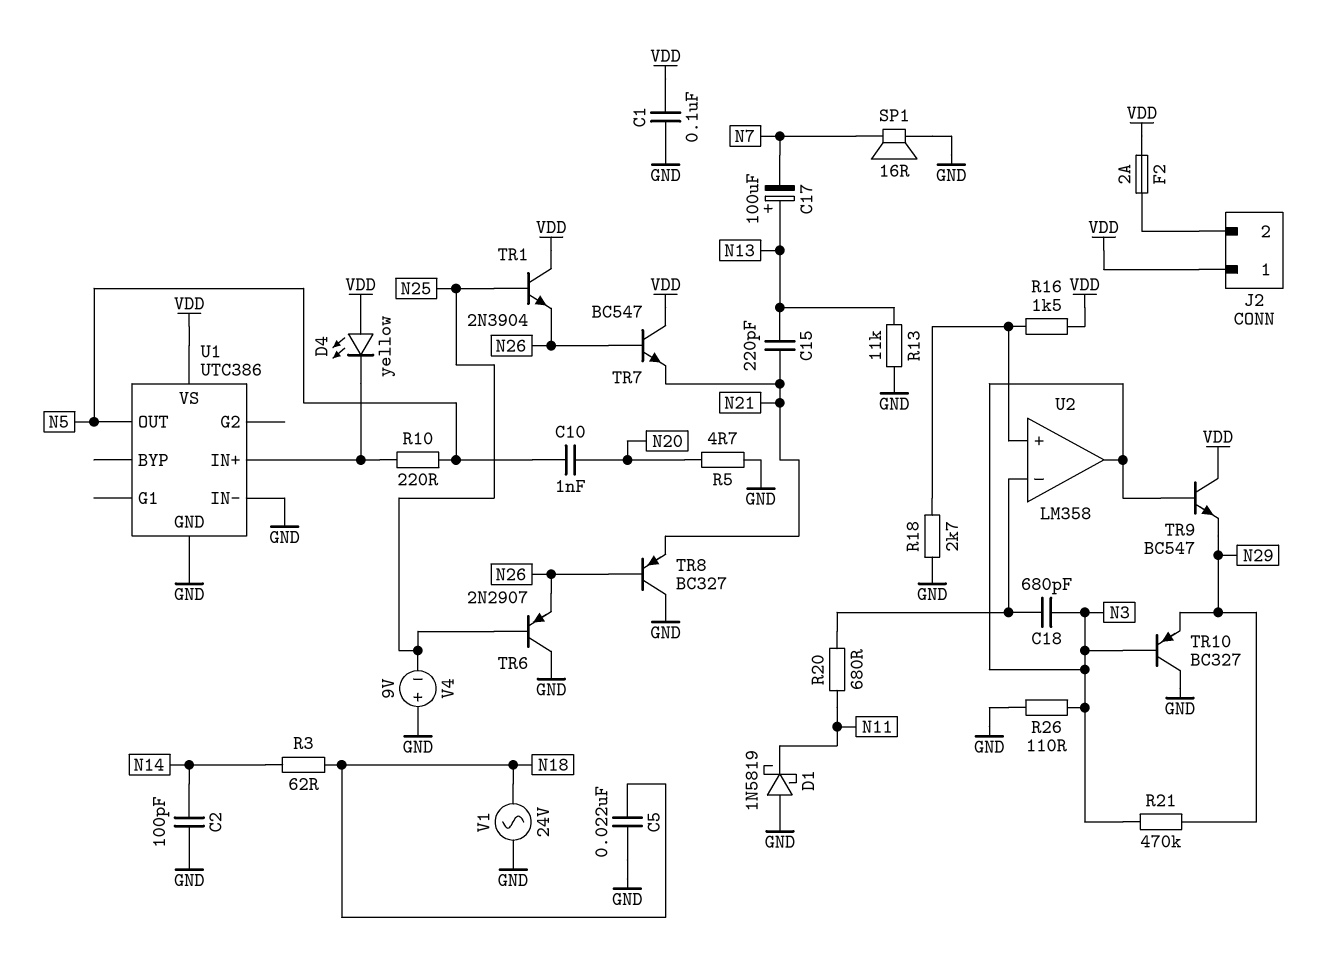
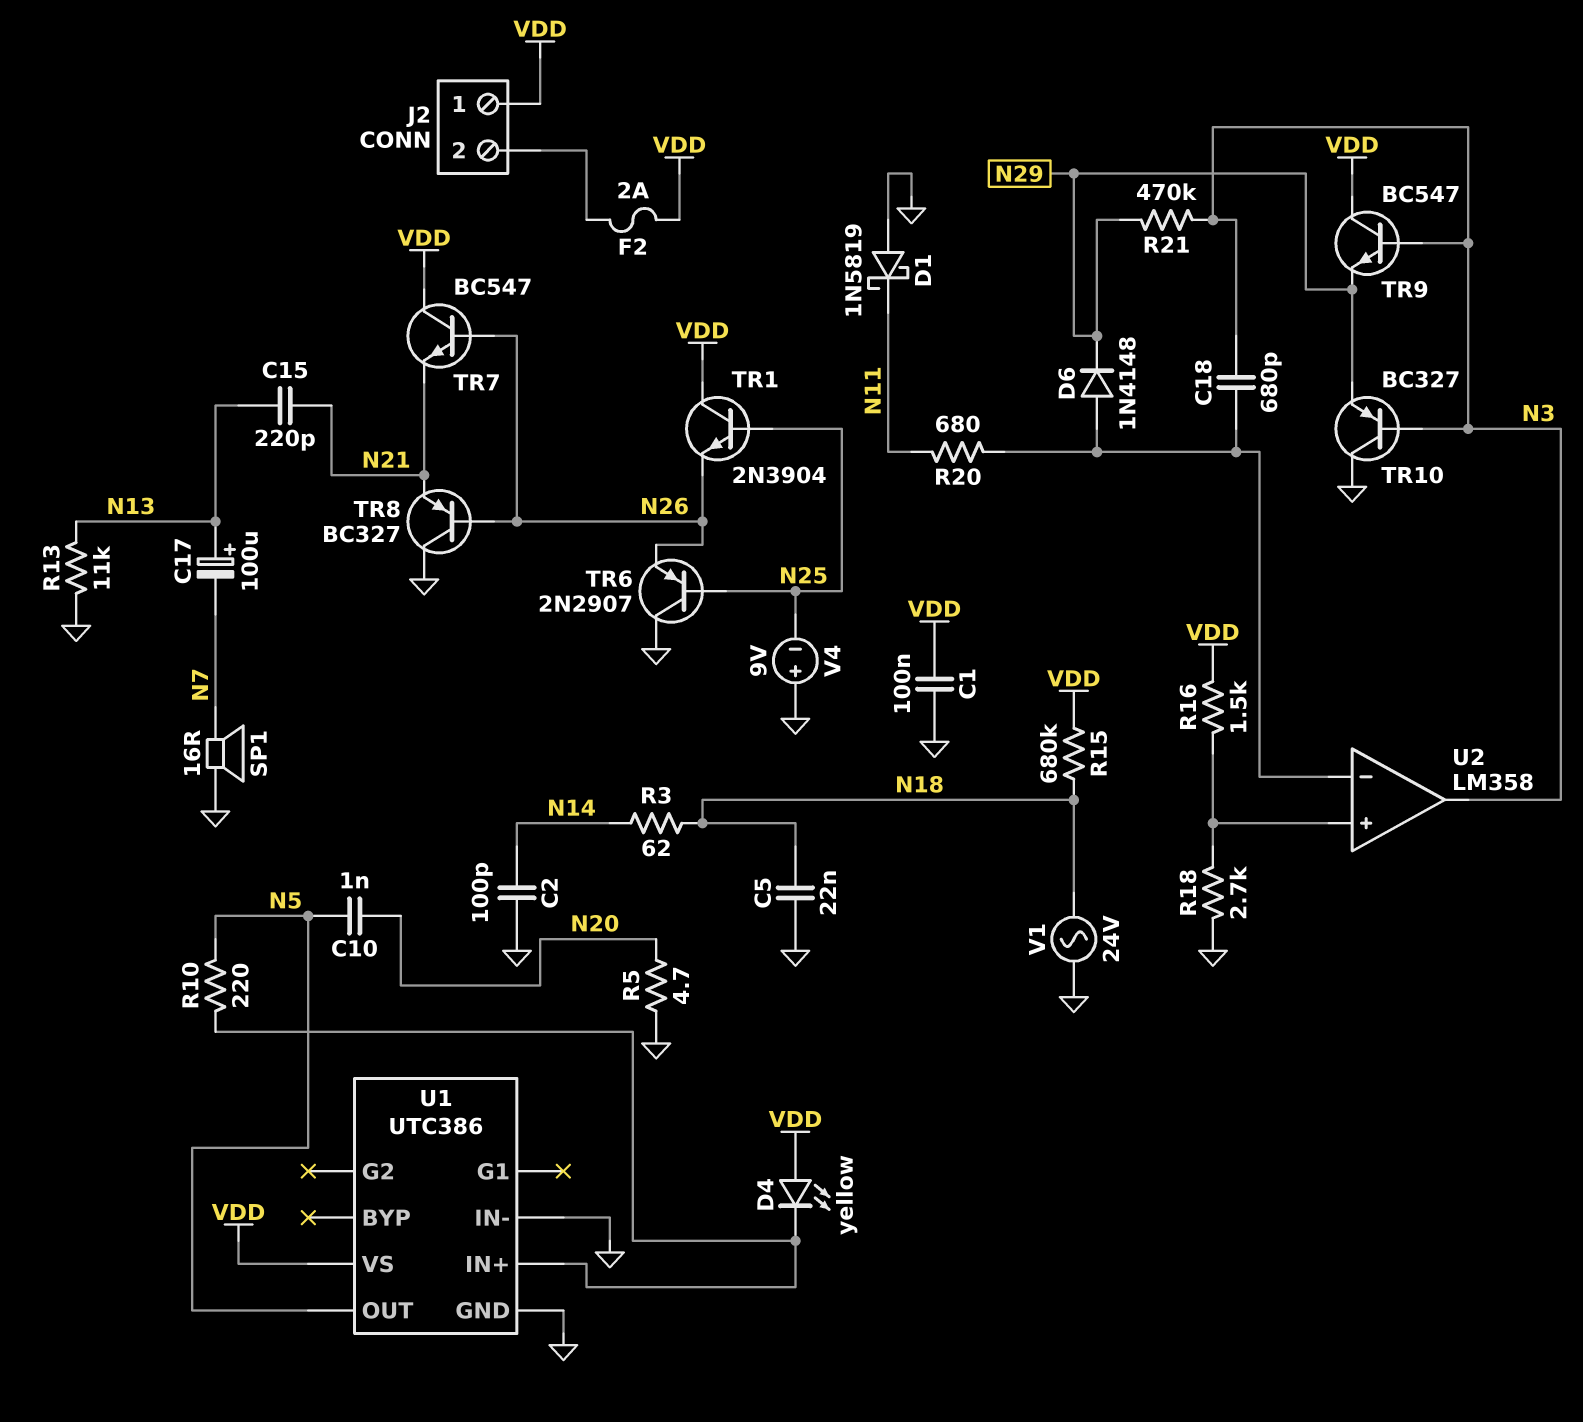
D6: none -> diode 1N4148 (A U2/in-, K N29)
R15: none -> 680k (N18, VDD)
R26: 110 (GND, N3) -> none

